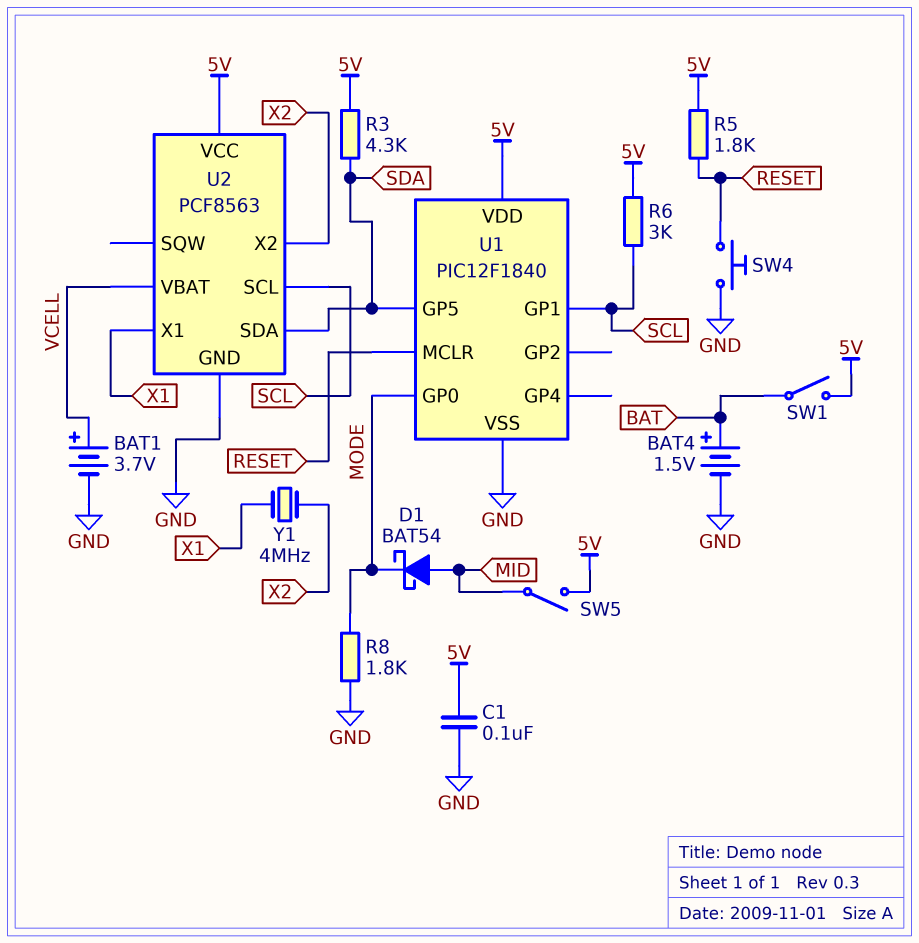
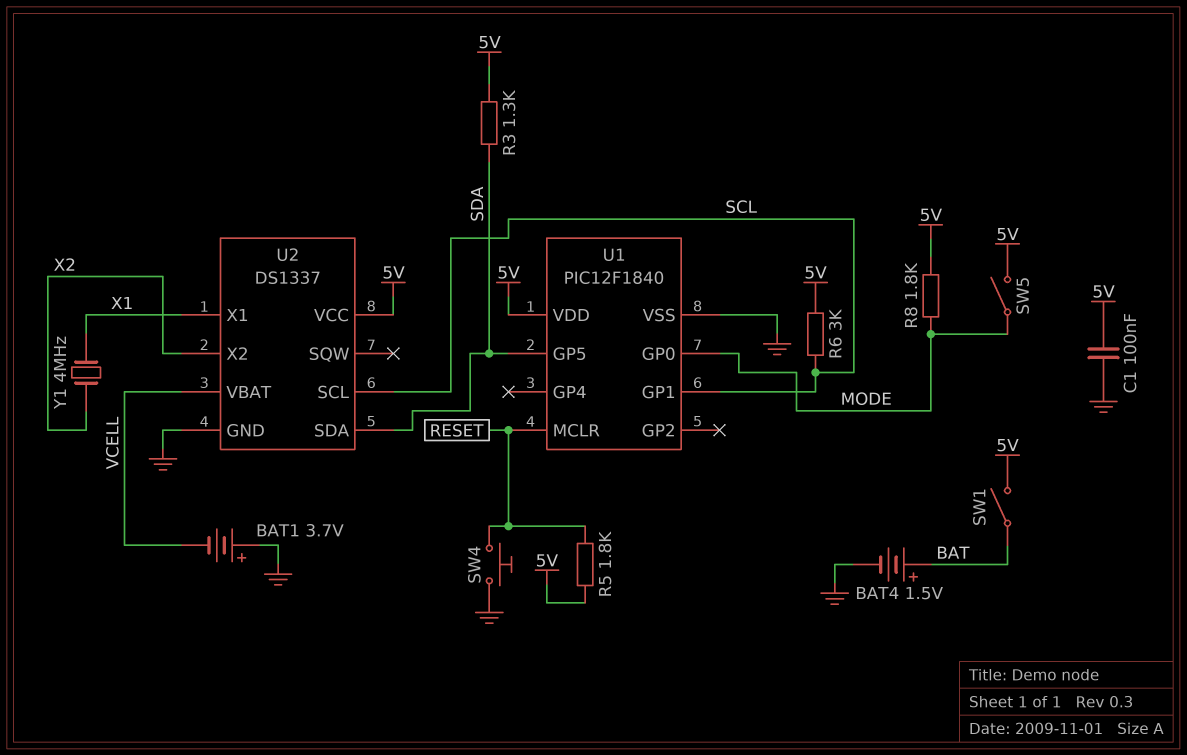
BAT1: 3.7V (plus VCELL, minus GND) -> 3.7V (plus GND, minus VCELL)
D1: schottky BAT54 (A MID, K MODE) -> none
R3: 4.3k (5V, SDA) -> 1.3k (5V, SDA)
R8: 1.8k (GND, MODE) -> 1.8k (5V, MODE)
SW5: switch (5V, MID) -> switch (5V, MODE)
U2: PCF8563 -> DS1337

